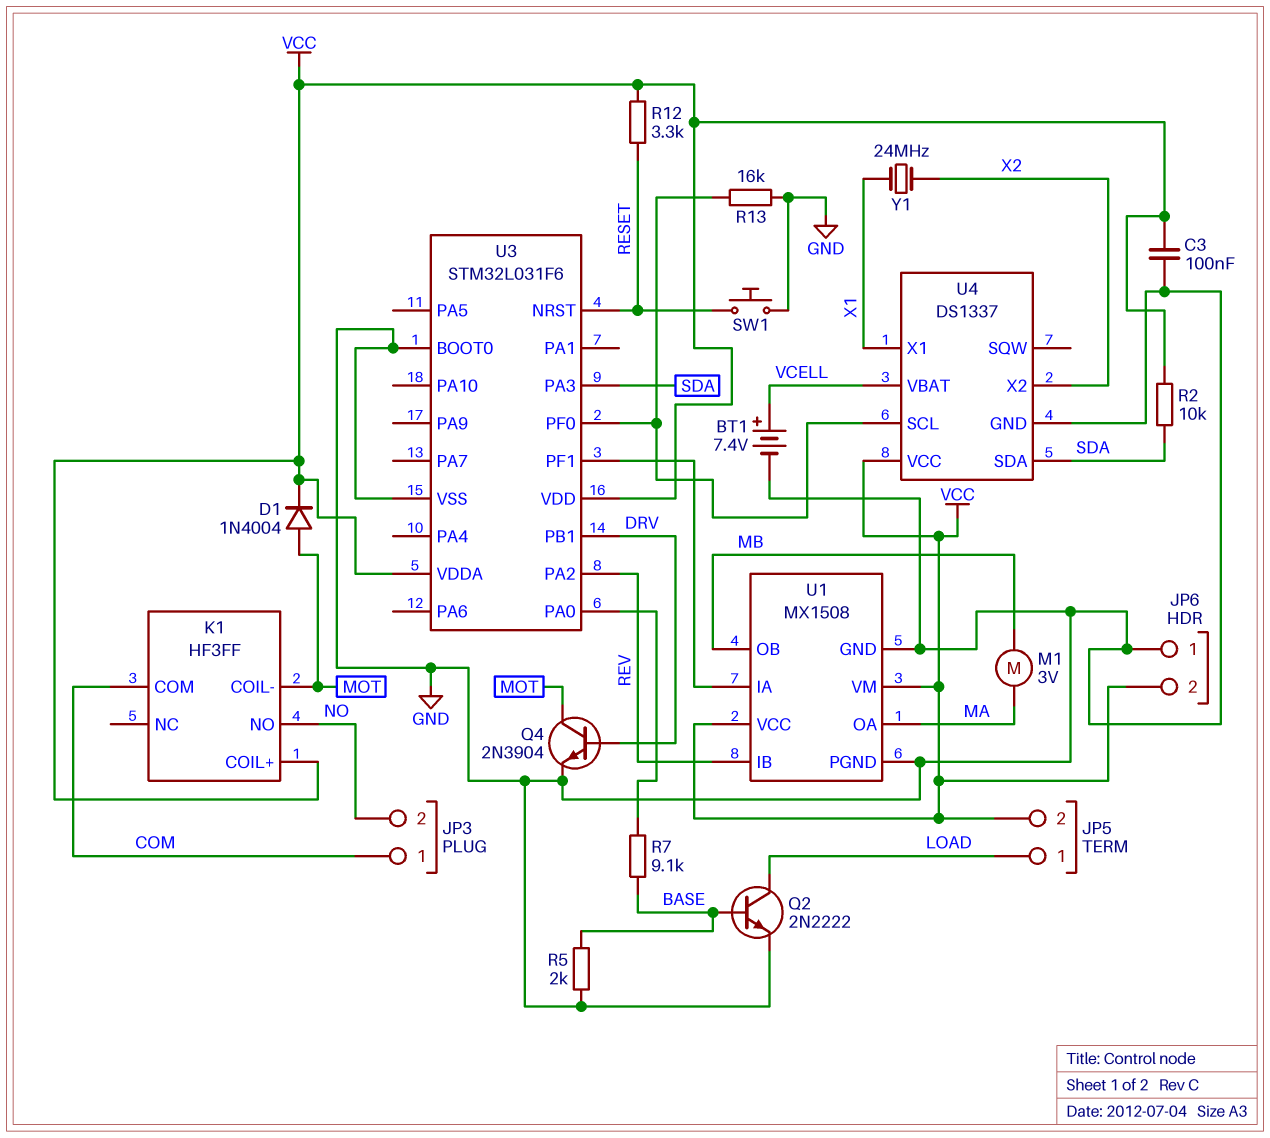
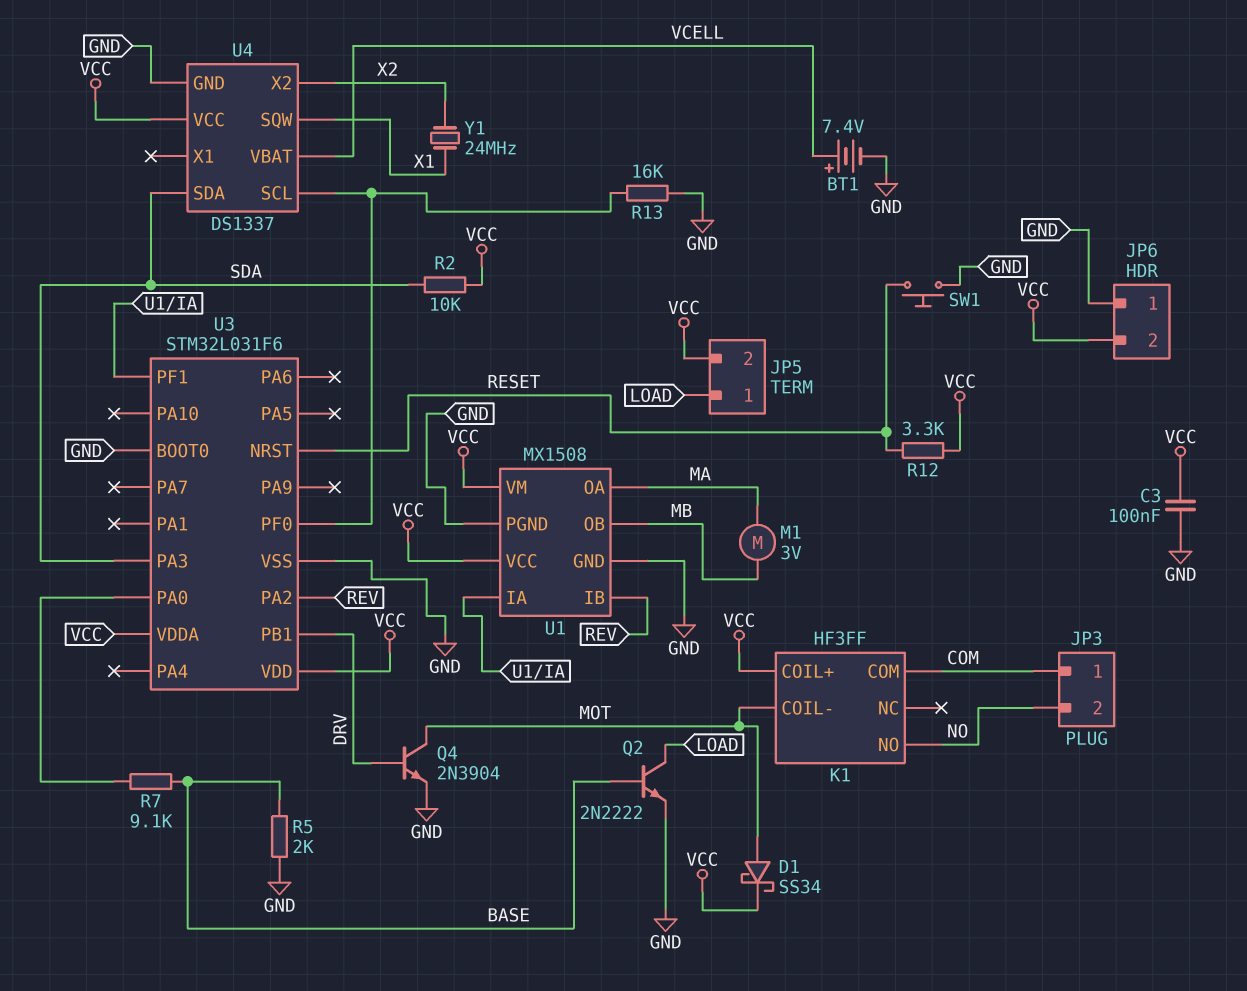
D1: diode 1N4004 (A MOT, K VCC) -> schottky SS34 (A MOT, K VCC)
U4 pin SQW: none -> X1
U4 pin X1: X1 -> none

